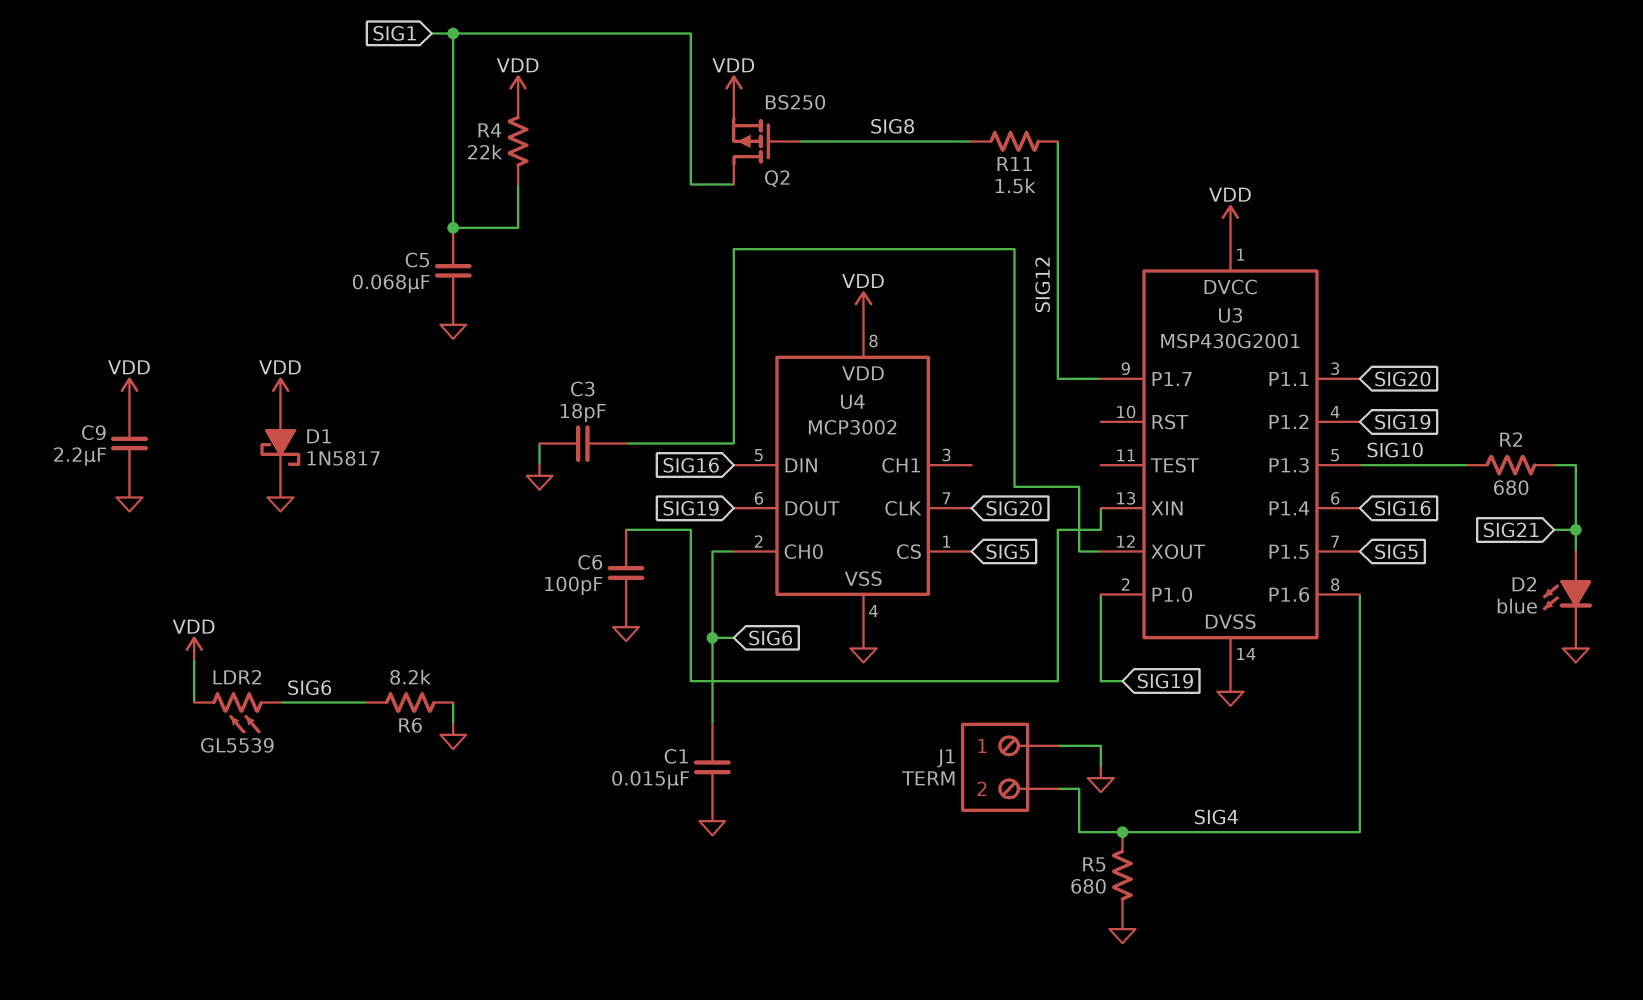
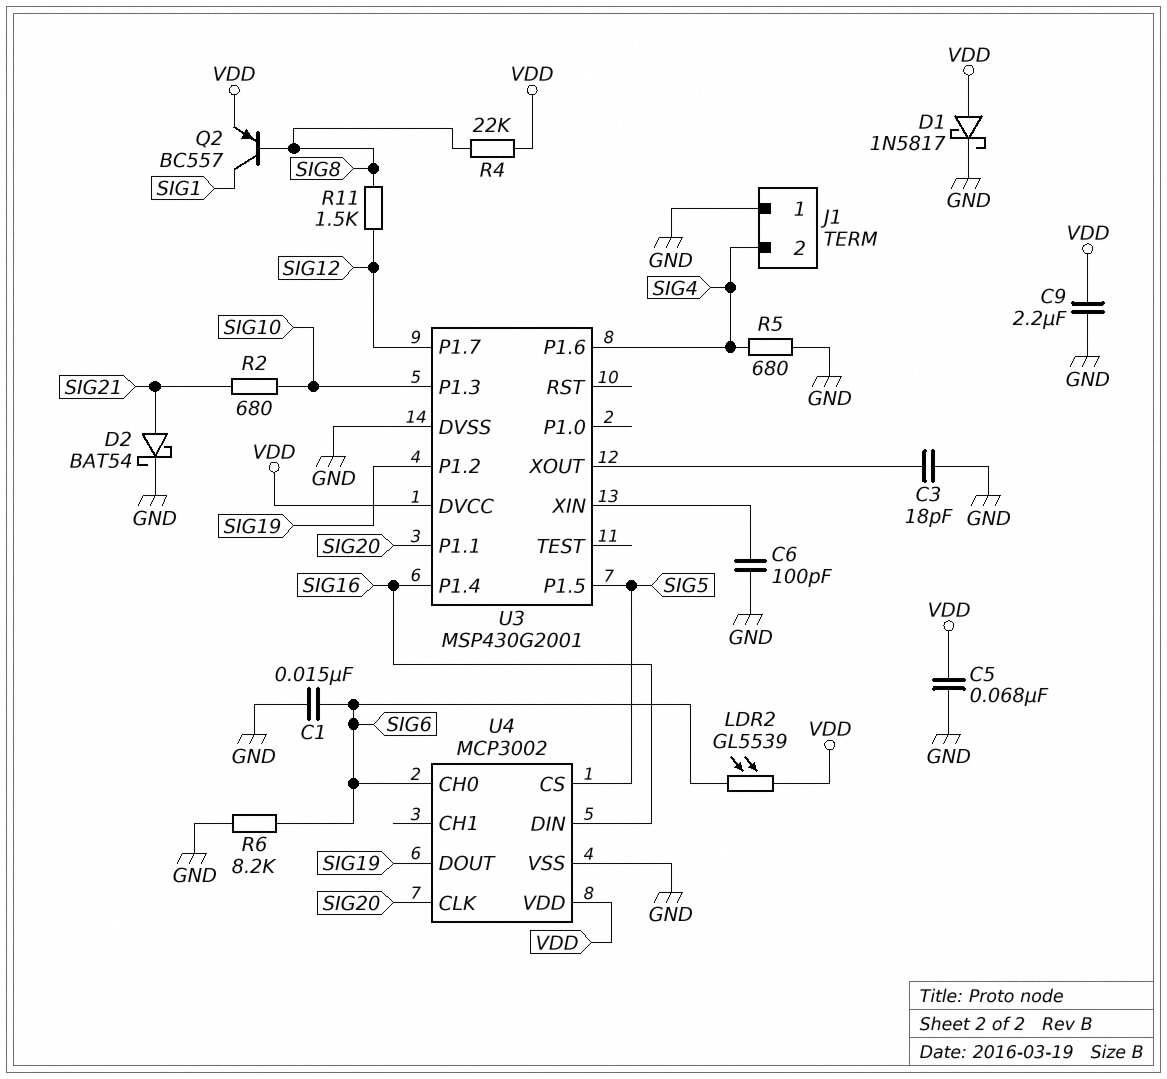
C5: 68nF (GND, SIG1) -> 68nF (GND, VDD)
D2: LED blue (A SIG21, K GND) -> schottky BAT54 (A SIG21, K GND)
Q2: PMOS BS250 (G SIG8, D SIG1, S VDD) -> PNP BC557 (B SIG8, C SIG1, E VDD)
R4: 22k (SIG1, VDD) -> 22k (SIG8, VDD)
U3 pin P1.0: SIG19 -> none

